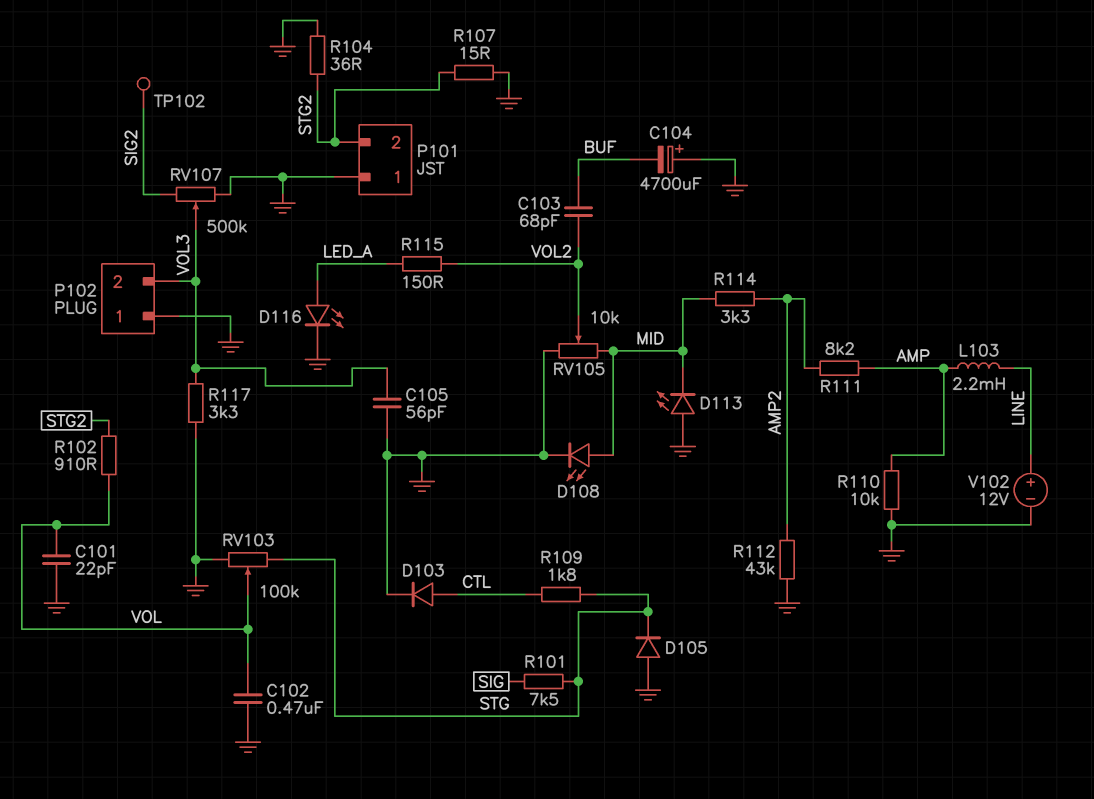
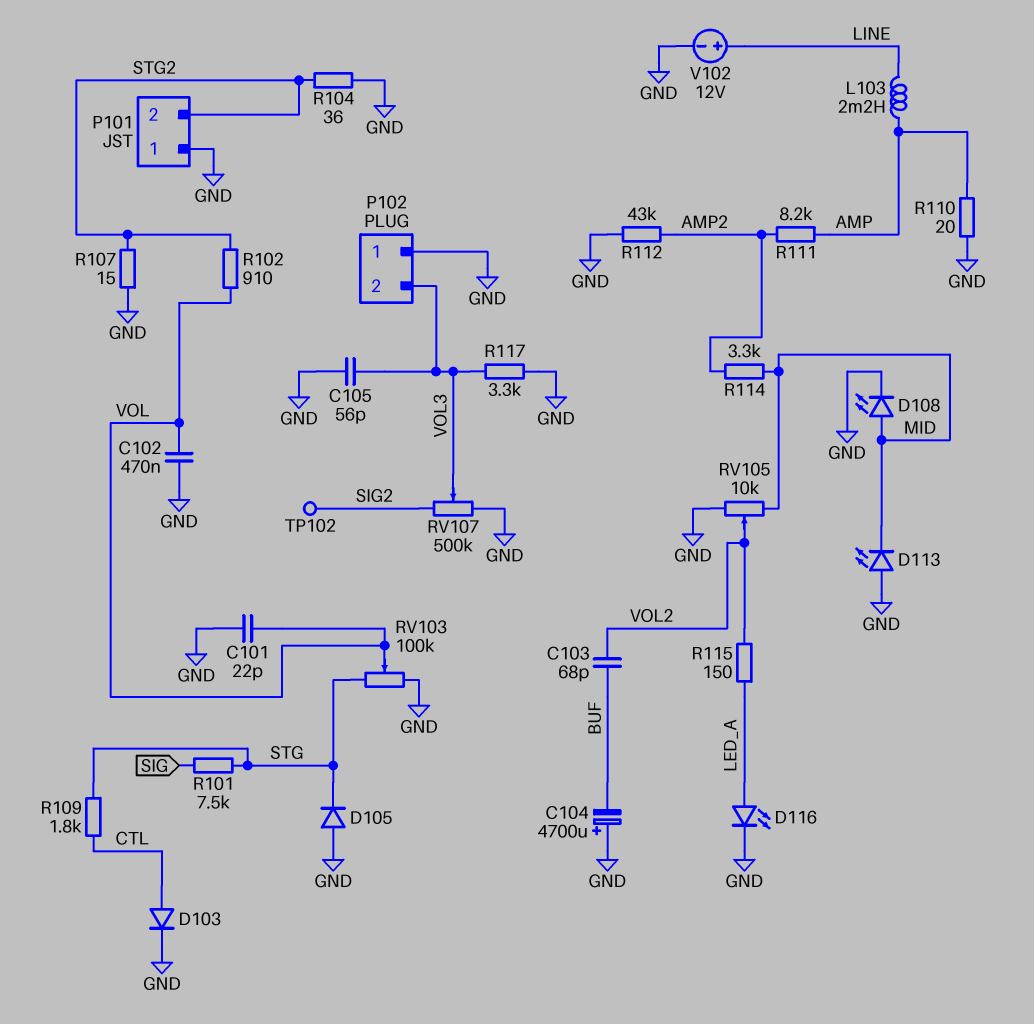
R110: 10k (AMP, GND) -> 20 (AMP, GND)

